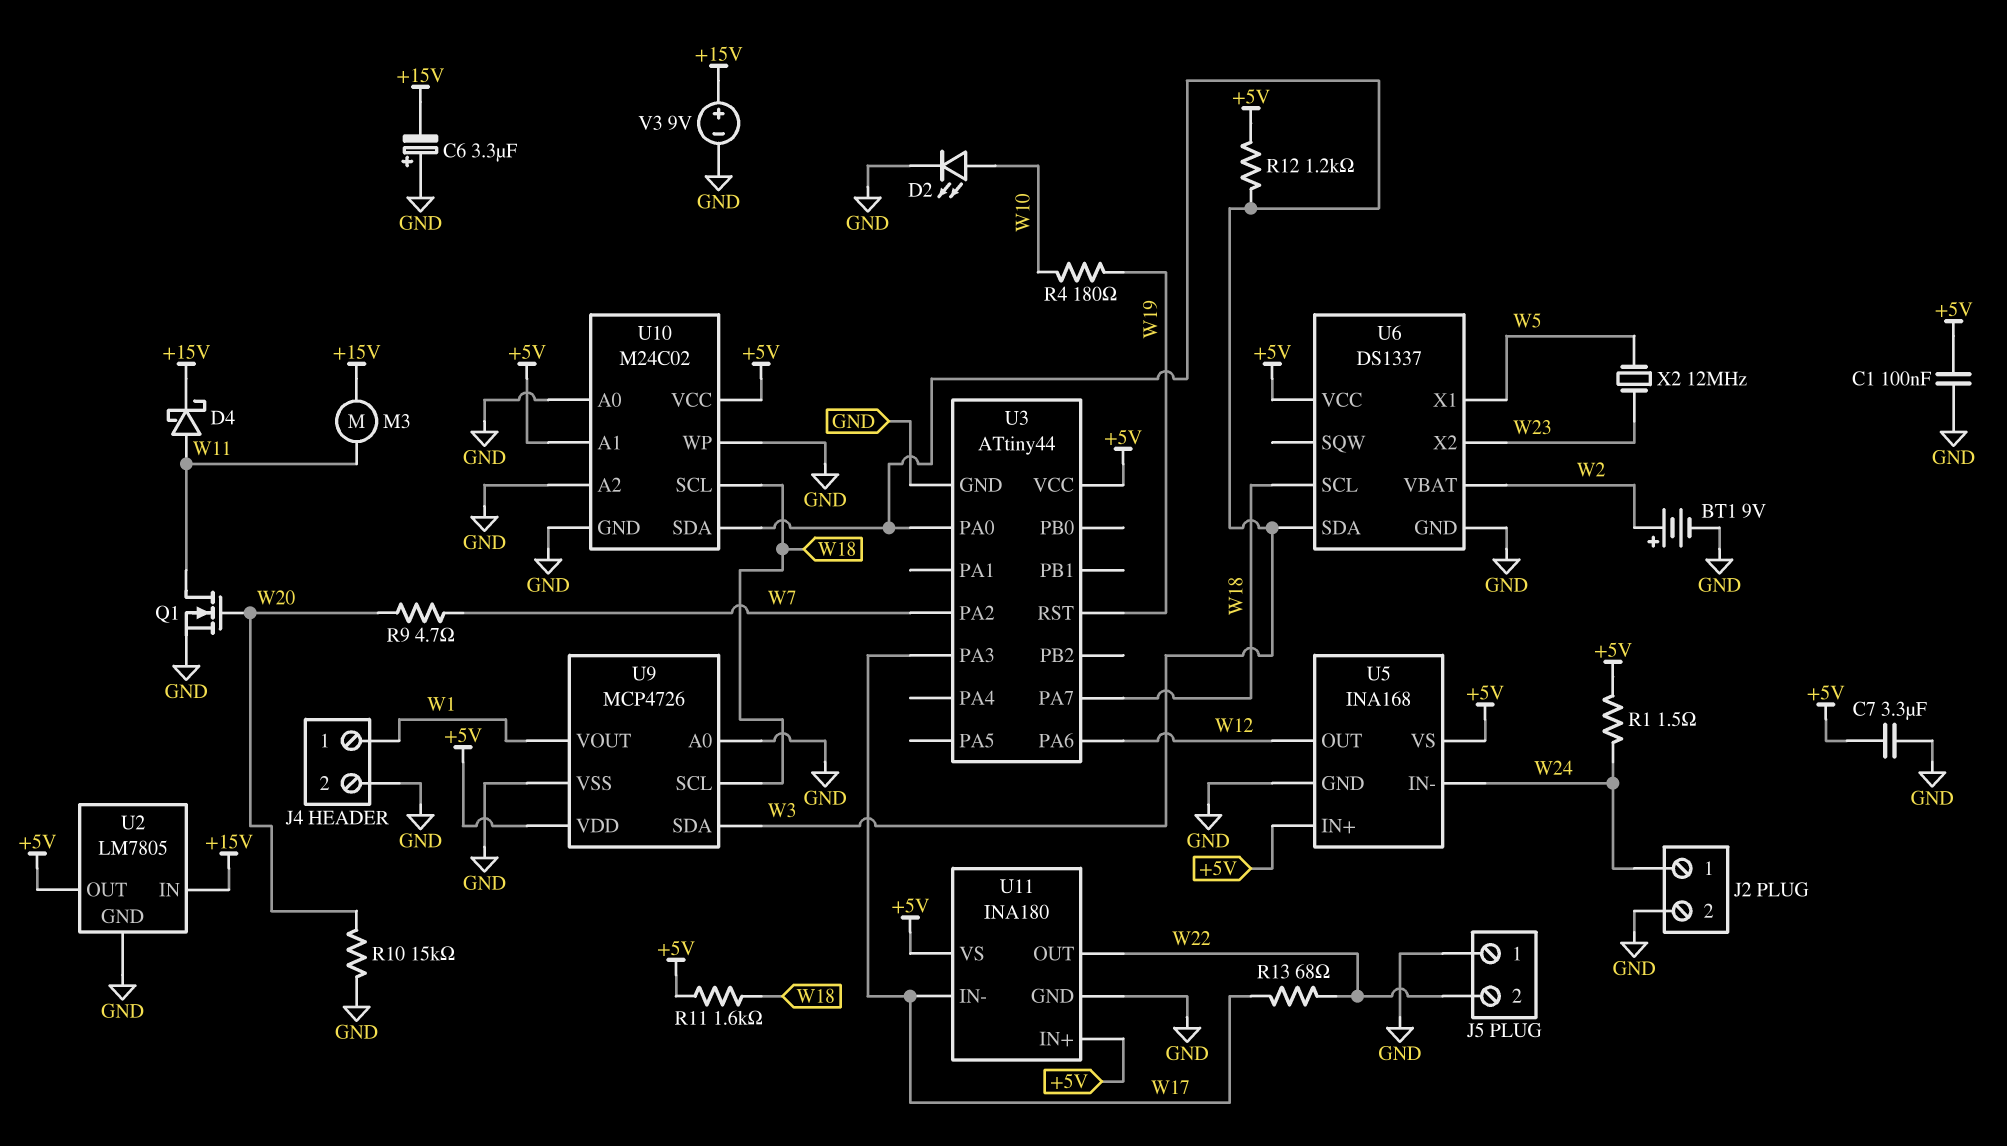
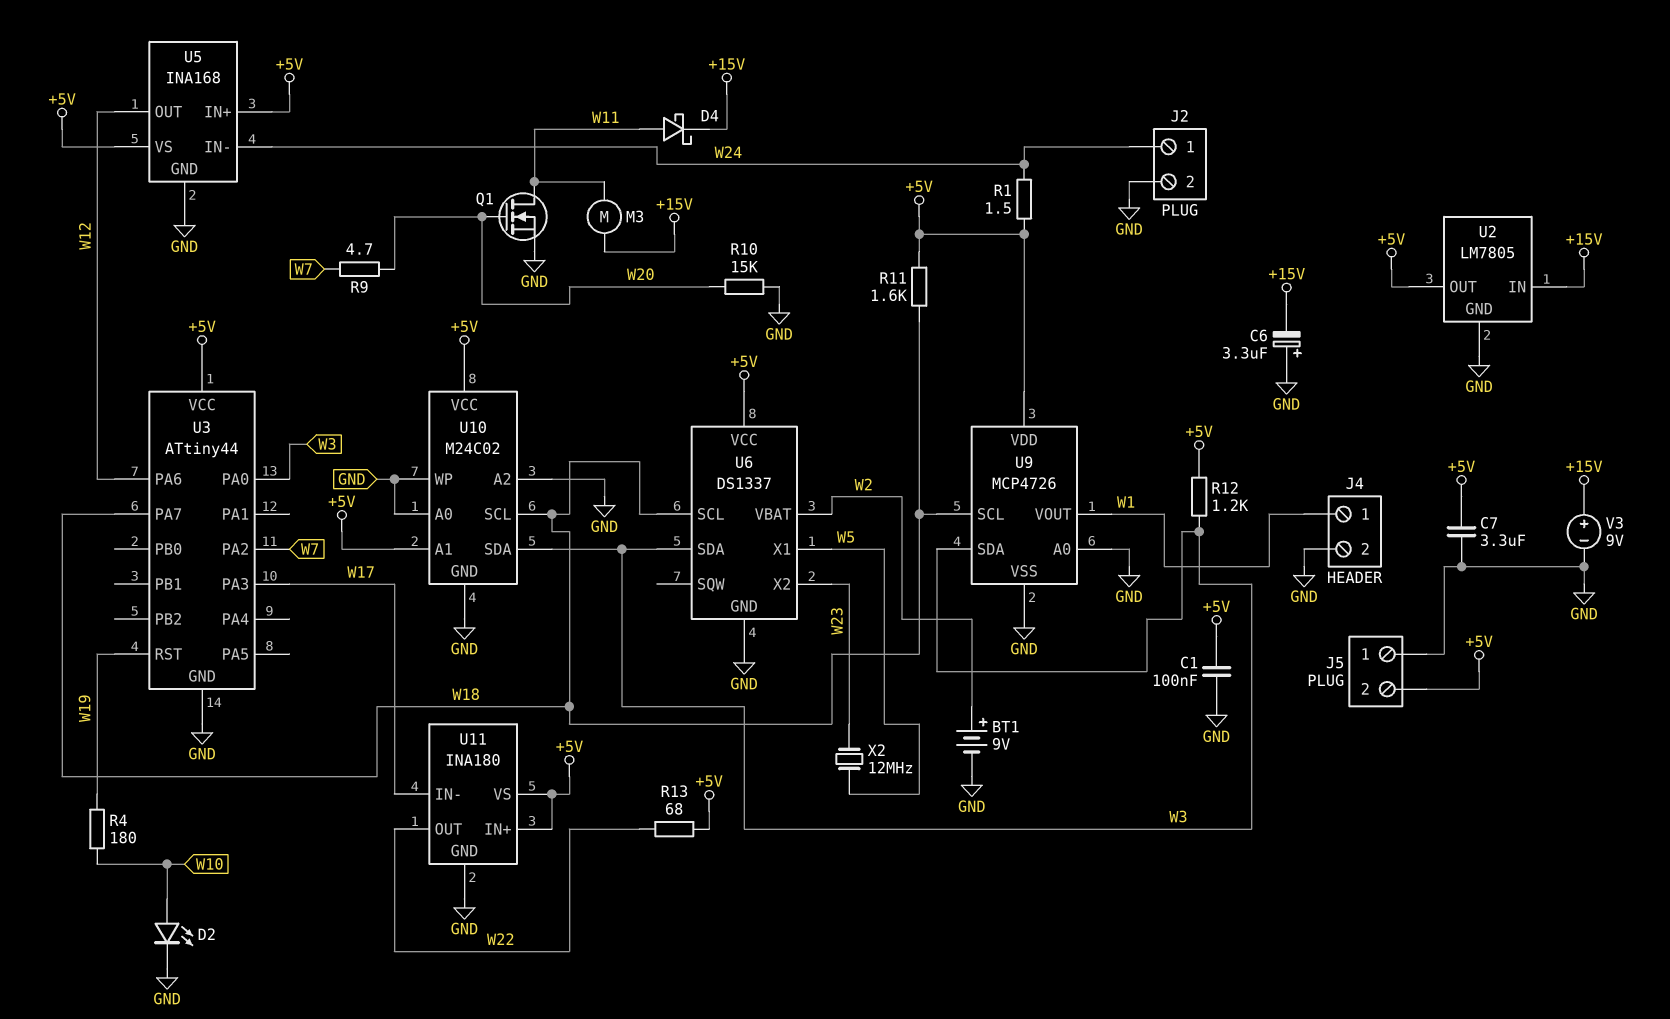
J5 pin 2: W22 -> +5V
R13: 68 (W17, W22) -> 68 (+5V, W22)

